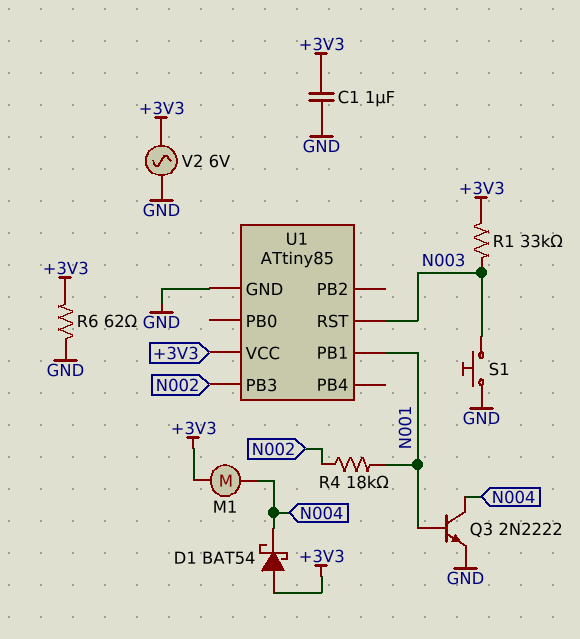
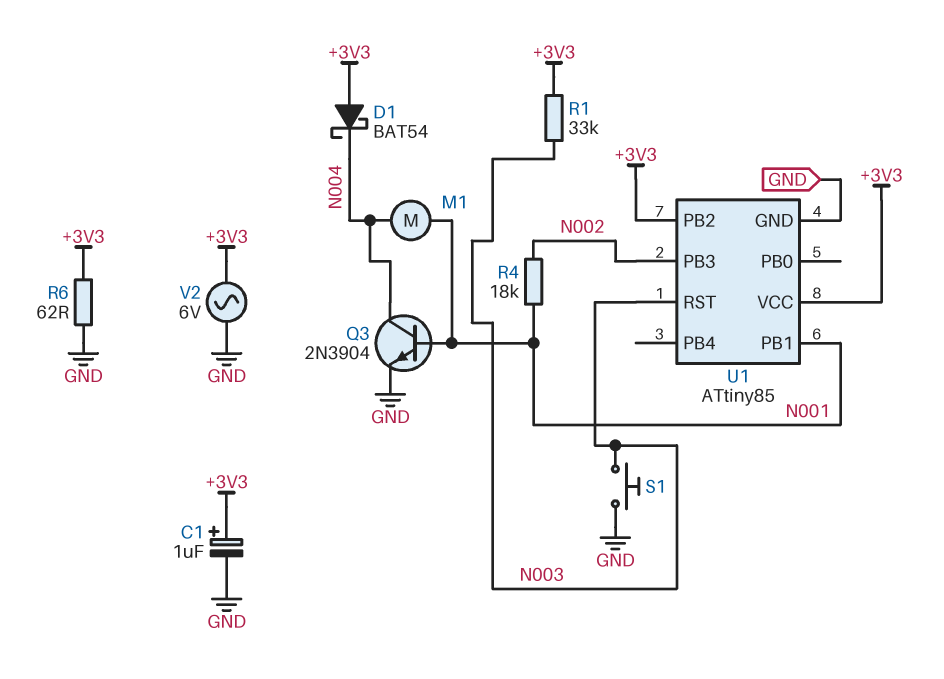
C1: 1uF (+3V3, GND) -> 1uF (plus +3V3, minus GND)
M1: motor (+3V3, N004) -> motor (N001, N004)
Q3: NPN 2N2222 (B N001, C N004, E GND) -> NPN 2N3904 (B N001, C N004, E GND)
U1 pin PB2: none -> +3V3

